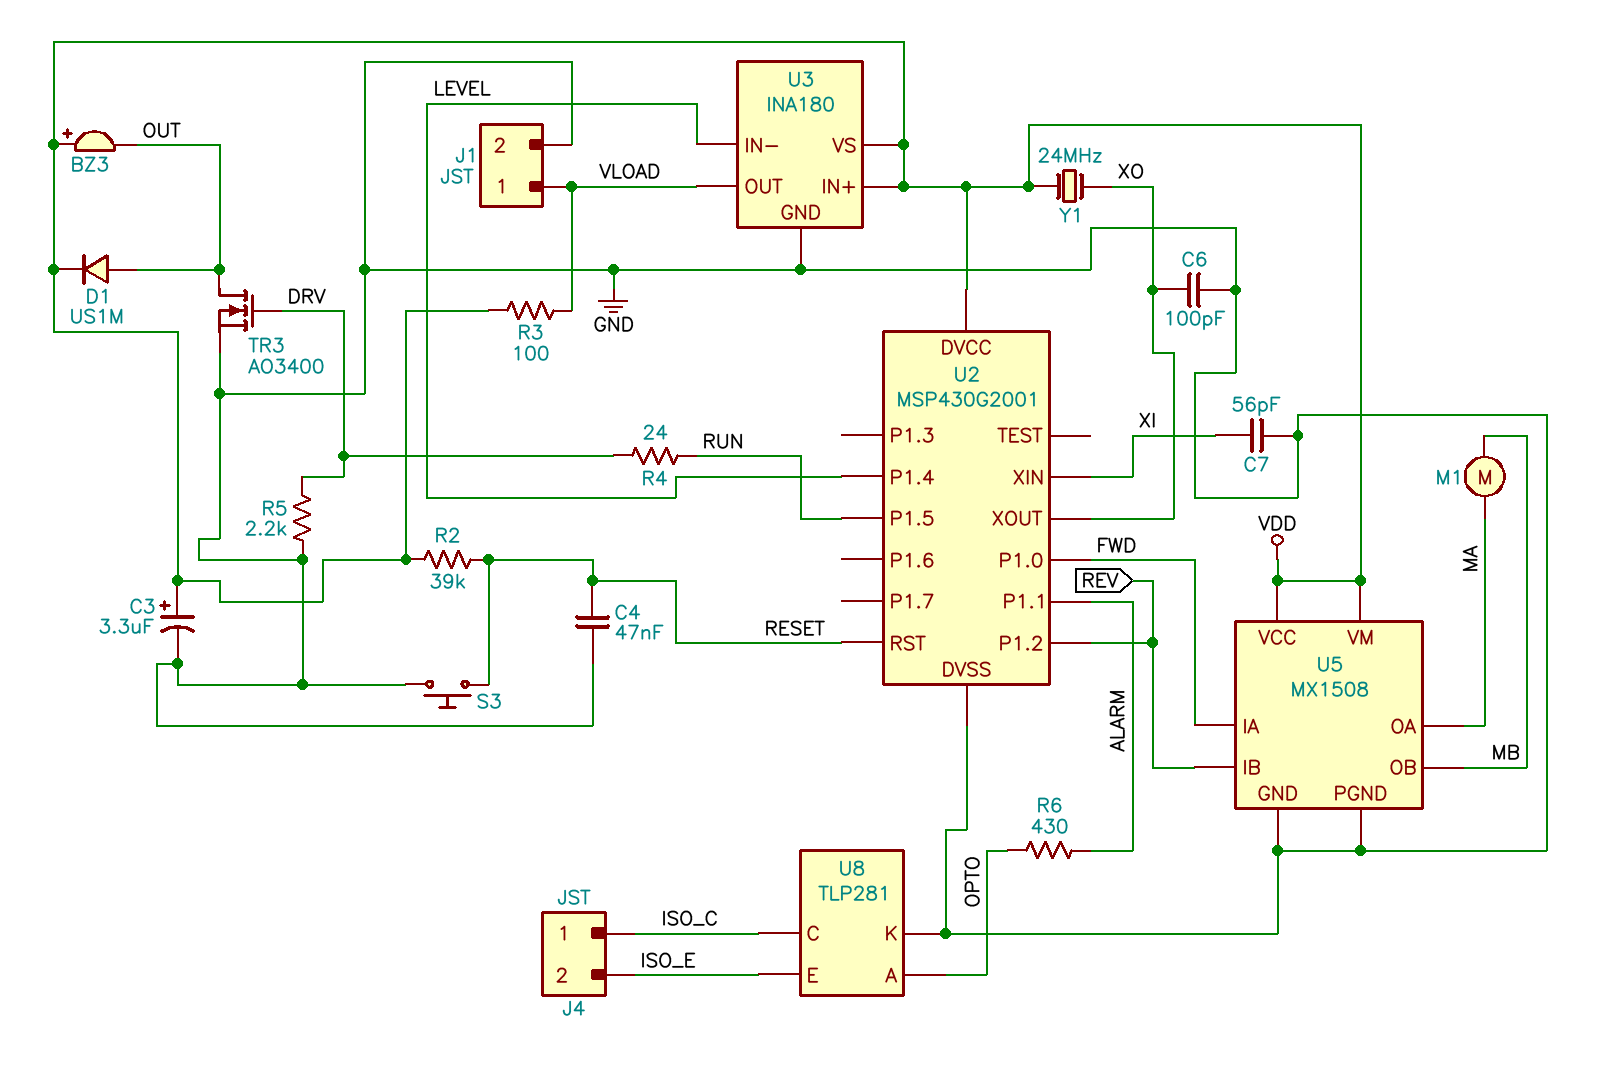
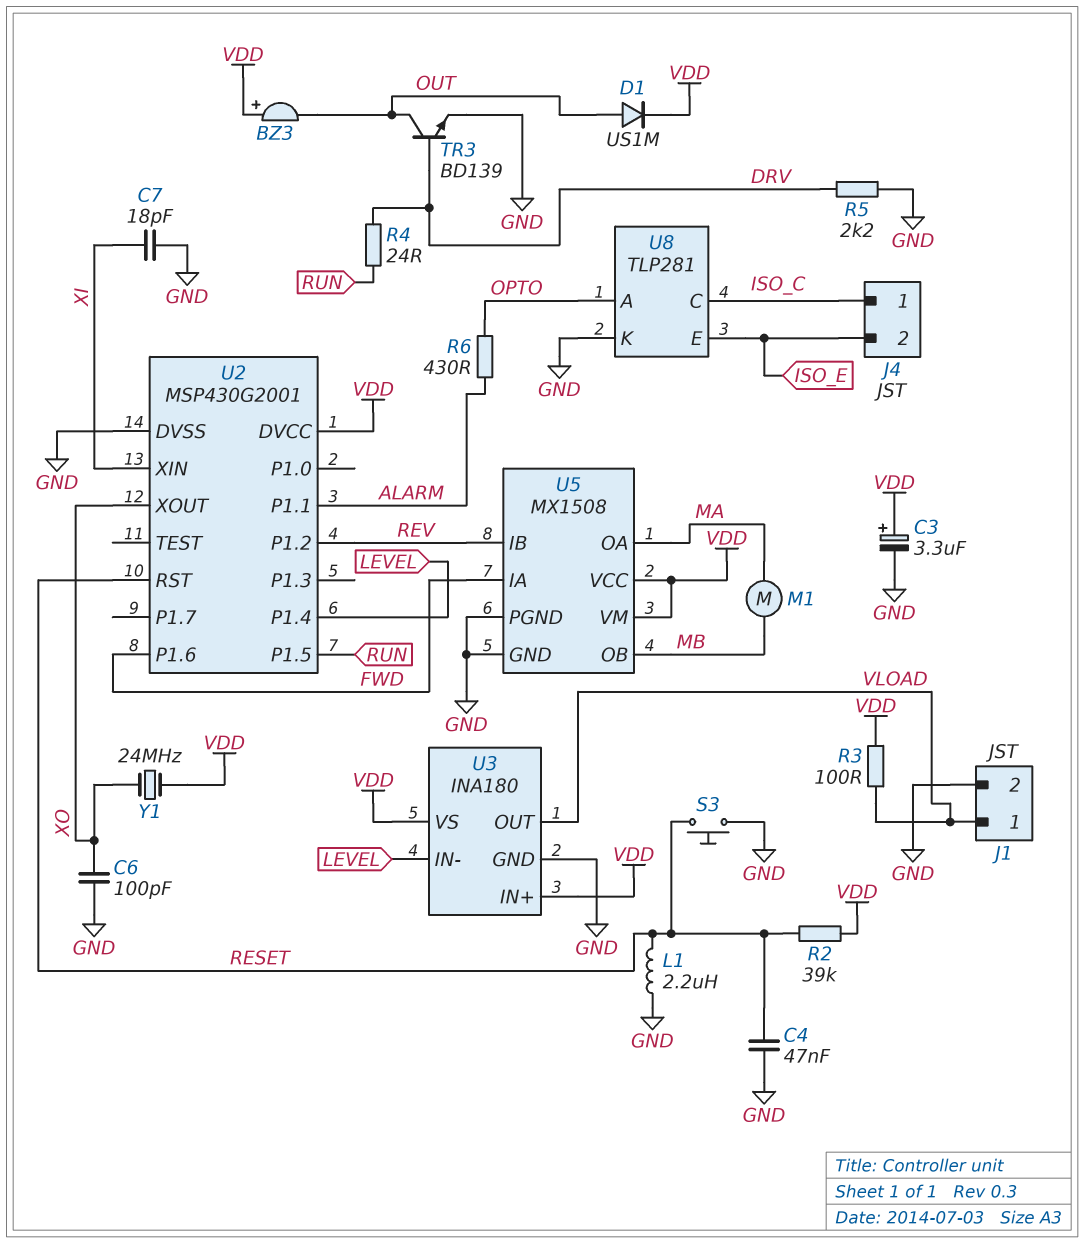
C7: 56pF (GND, XI) -> 18pF (GND, XI)
L1: none -> 2.2uH (GND, RESET)
TR3: NMOS AO3400 (G DRV, D OUT, S GND) -> NPN BD139 (B DRV, C OUT, E GND)
U2 pin P1.0: FWD -> none
U2 pin P1.6: none -> FWD

